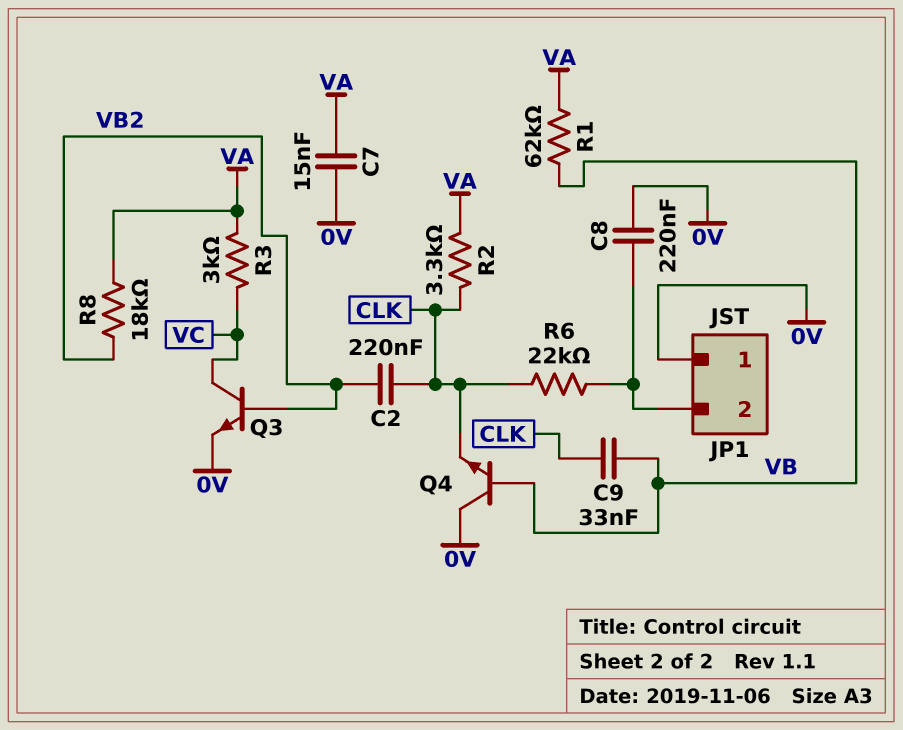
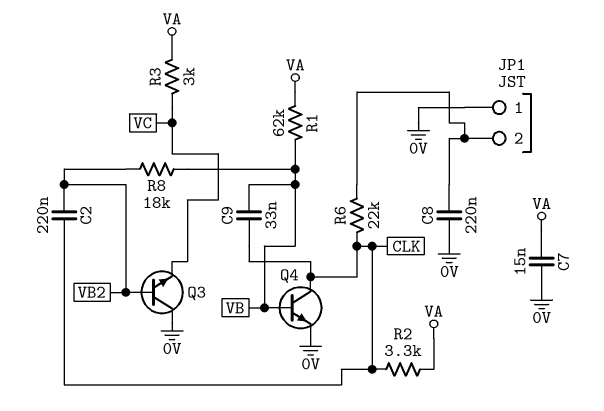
Q3: NPN (B VB2, C VC, E 0V) -> NPN (B VB2, C 0V, E VC)
Q4: NPN (B VB, C 0V, E CLK) -> NPN (B VB, C CLK, E 0V)
R8: 18k (VA, VB2) -> 18k (VB, VB2)

